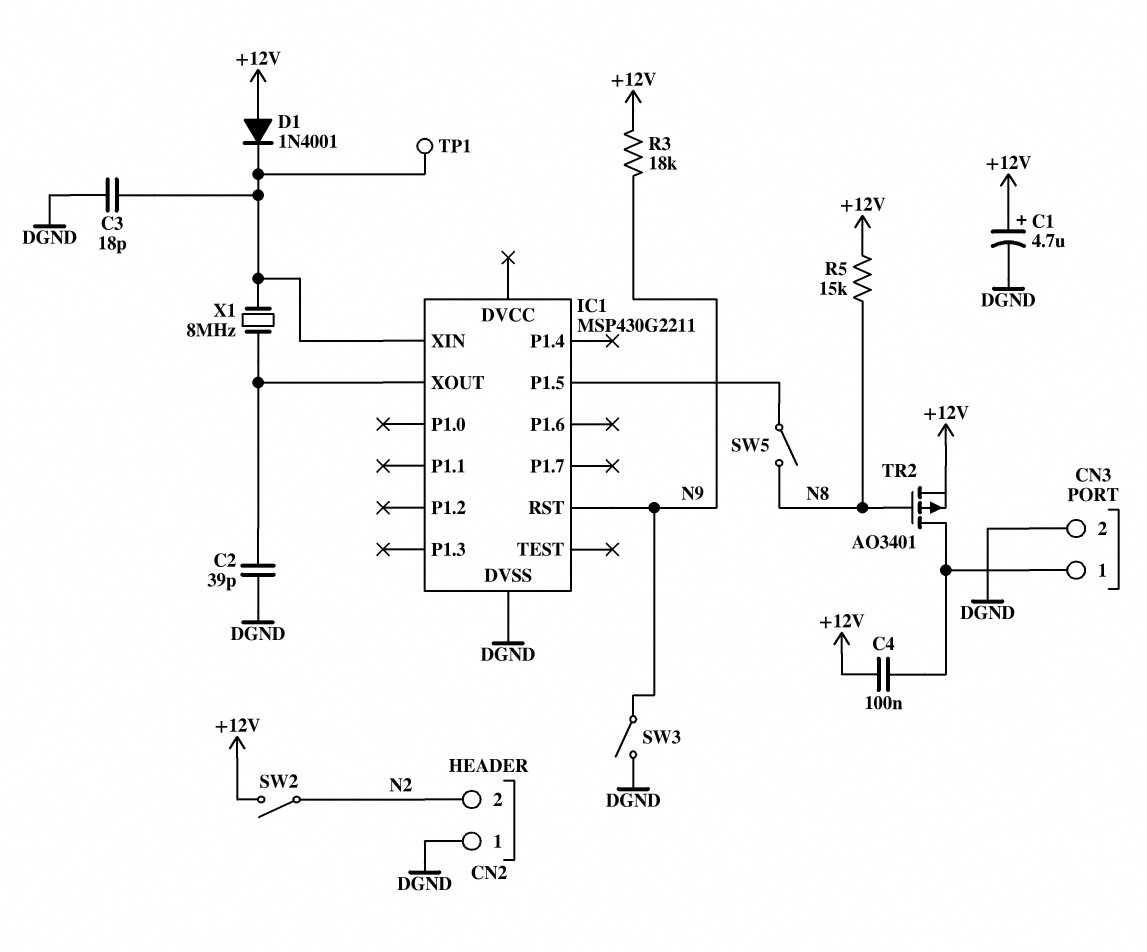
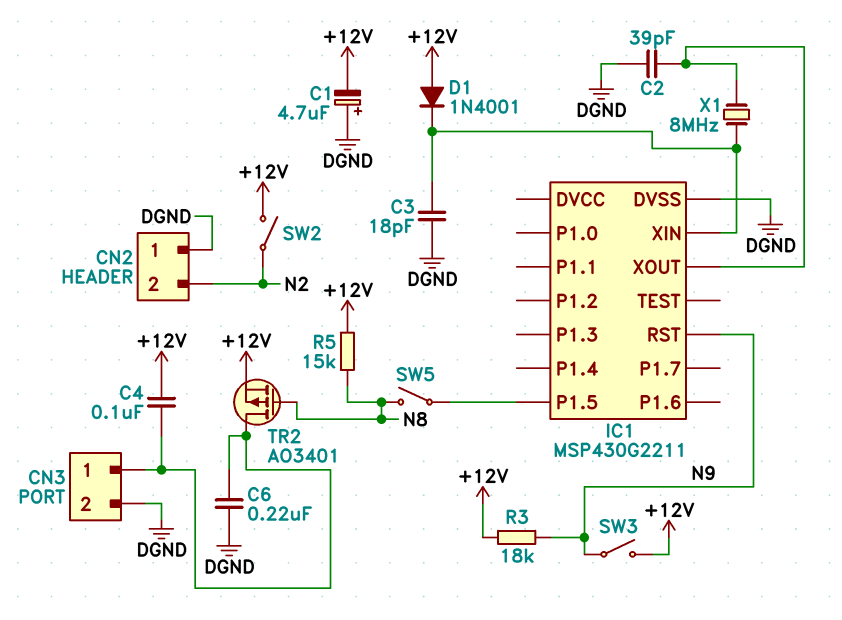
C1: 4.7uF (plus +12V, minus DGND) -> 4.7uF (plus DGND, minus +12V)
C6: none -> 220nF (CN3/1, DGND)
SW3: switch (DGND, N9) -> switch (+12V, N9)
TP1: test point (IC1/XIN) -> none

